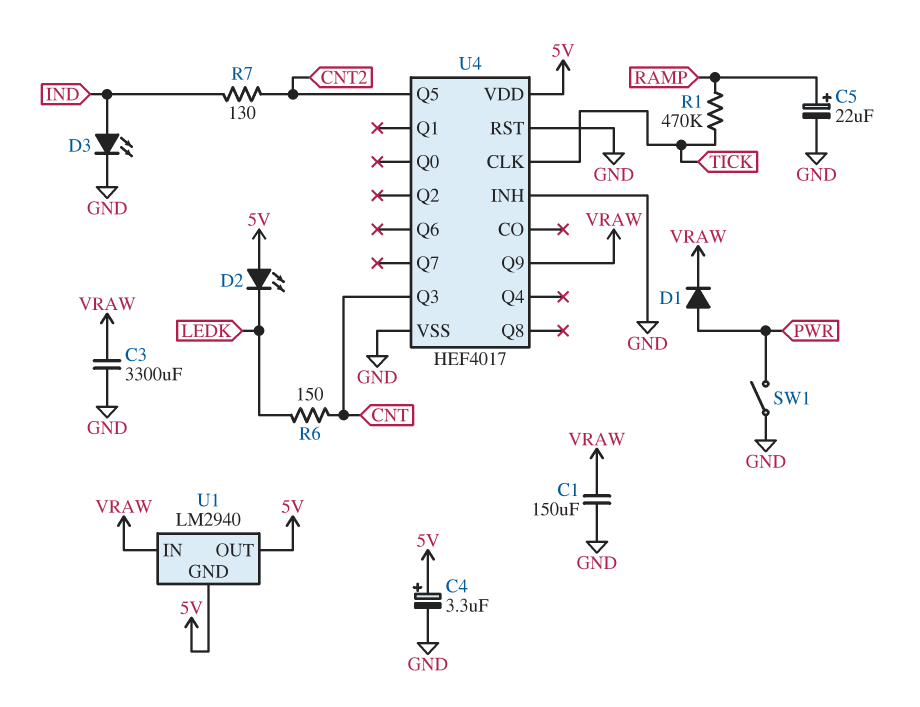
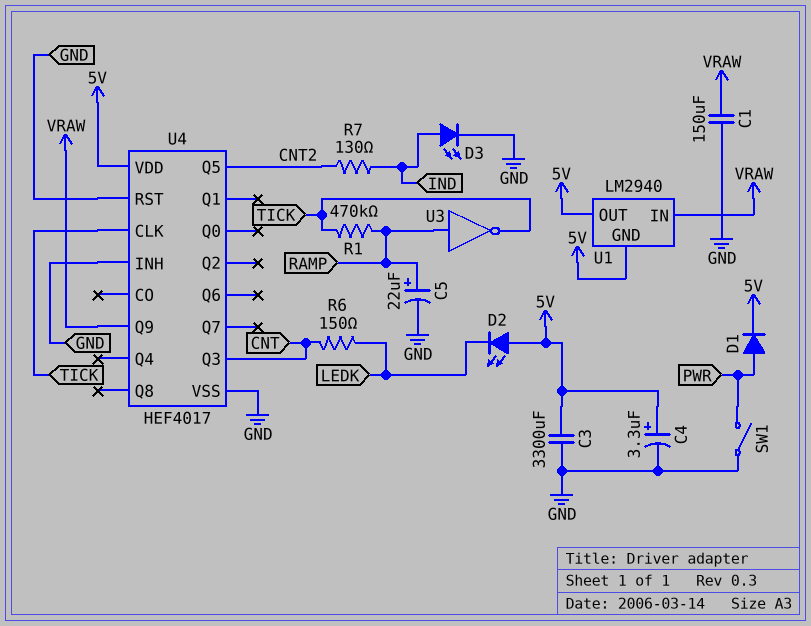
C3: 3300uF (GND, VRAW) -> 3300uF (5V, GND)
D1: diode (A PWR, K VRAW) -> diode (A PWR, K 5V)
U3: none -> NOT (in RAMP, out TICK)

